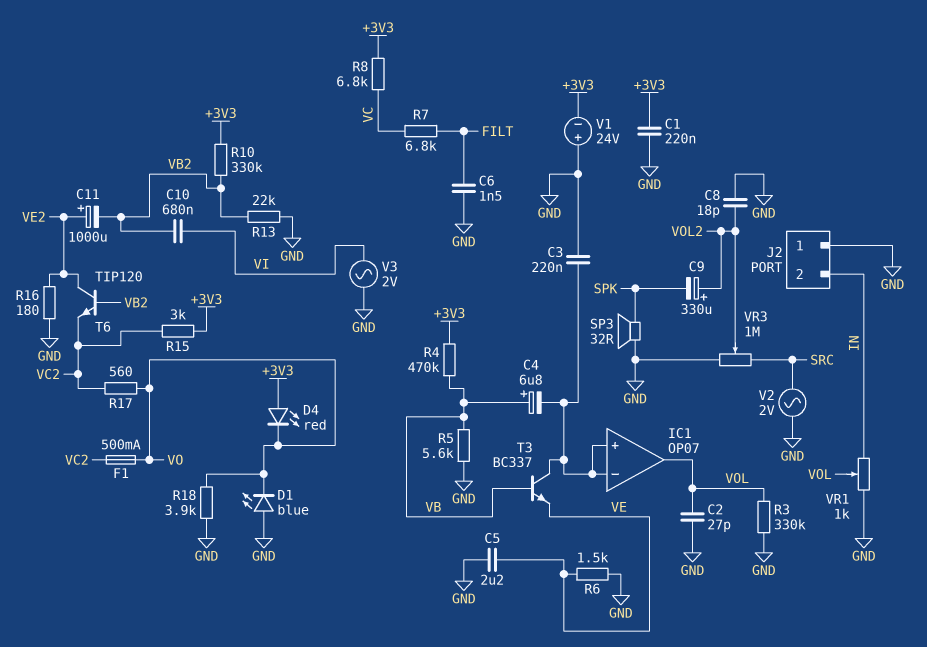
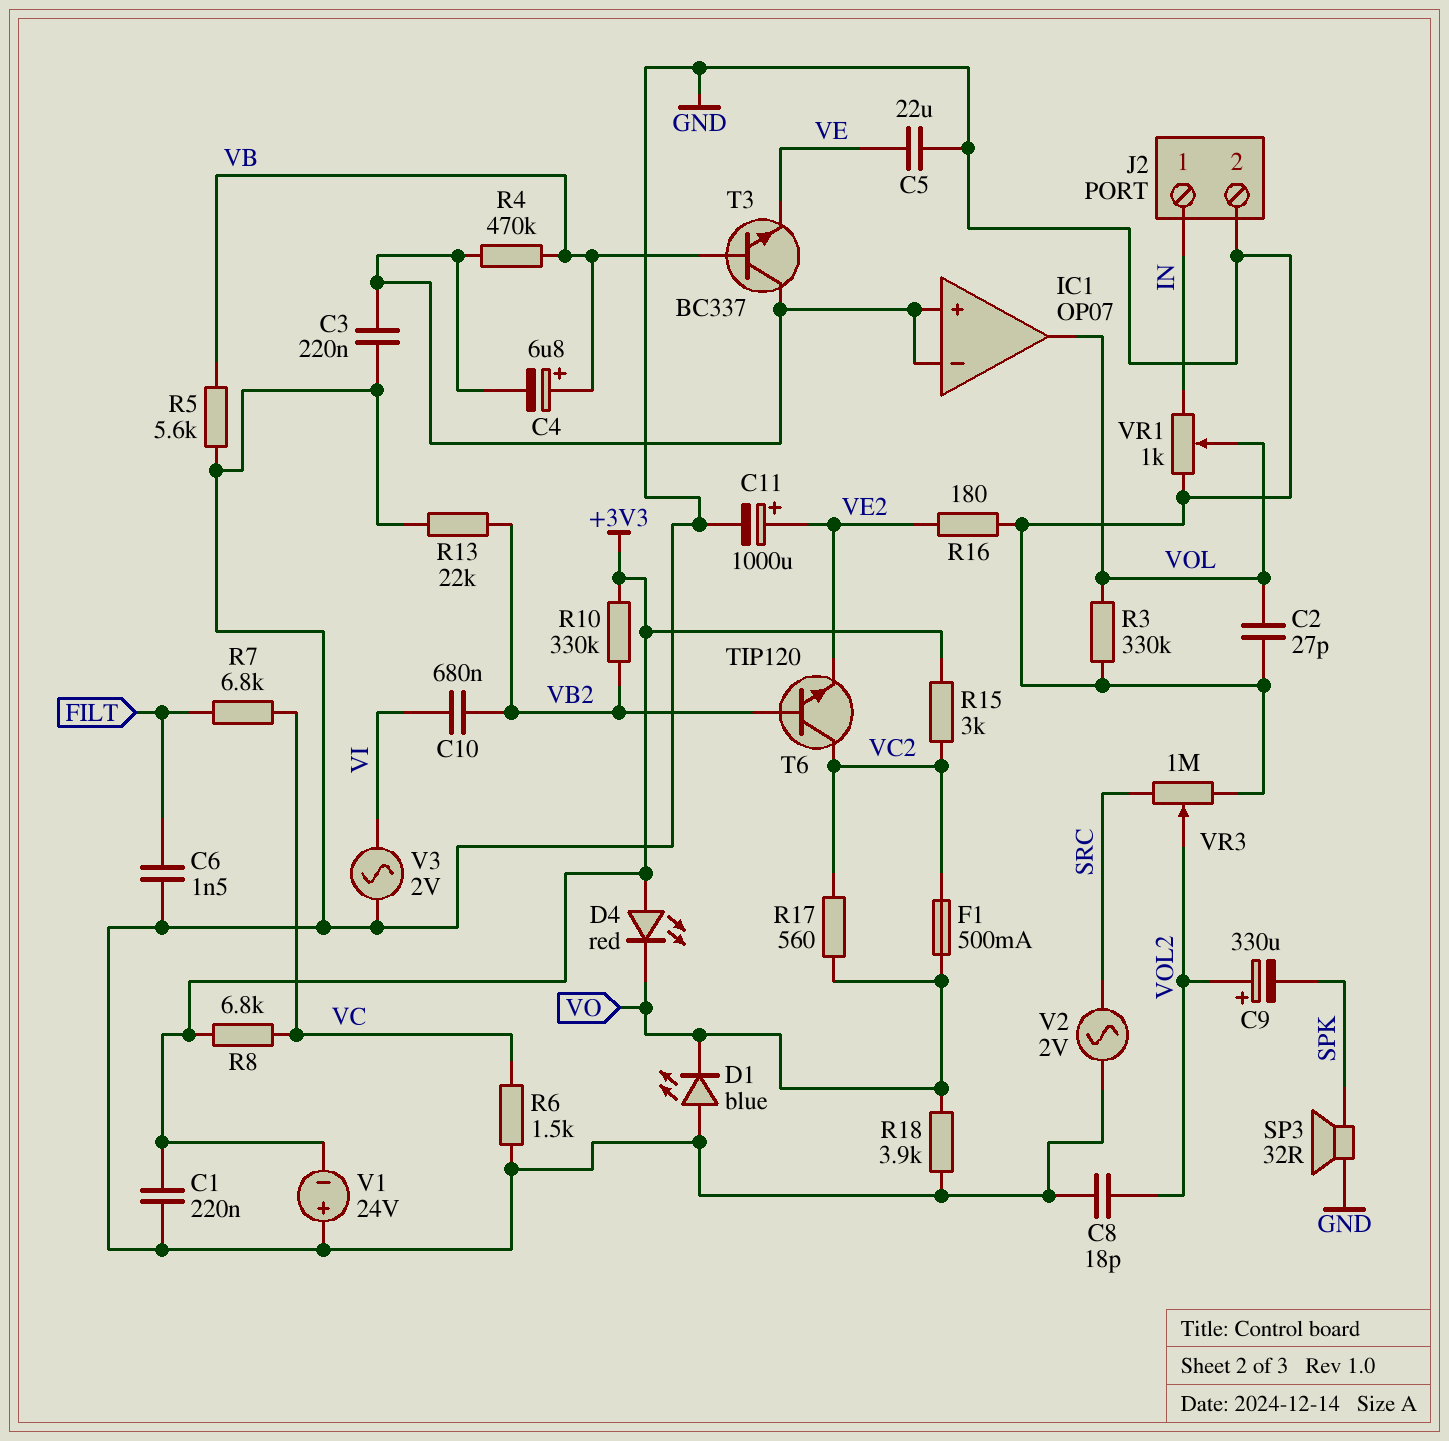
C5: 2.2uF (GND, VE) -> 22uF (GND, VE)
C11: 1000uF (plus VE2, minus VB2) -> 1000uF (plus VE2, minus GND)
J2 pin 1: GND -> IN
J2 pin 2: IN -> GND
R4: 470k (+3V3, VB) -> 470k (IC1/in+, VB)
R6: 1.5k (GND, VE) -> 1.5k (GND, VC)
T6: NPN TIP120 (B VB2, C VE2, E VC2) -> NPN TIP120 (B VB2, C VC2, E VE2)

